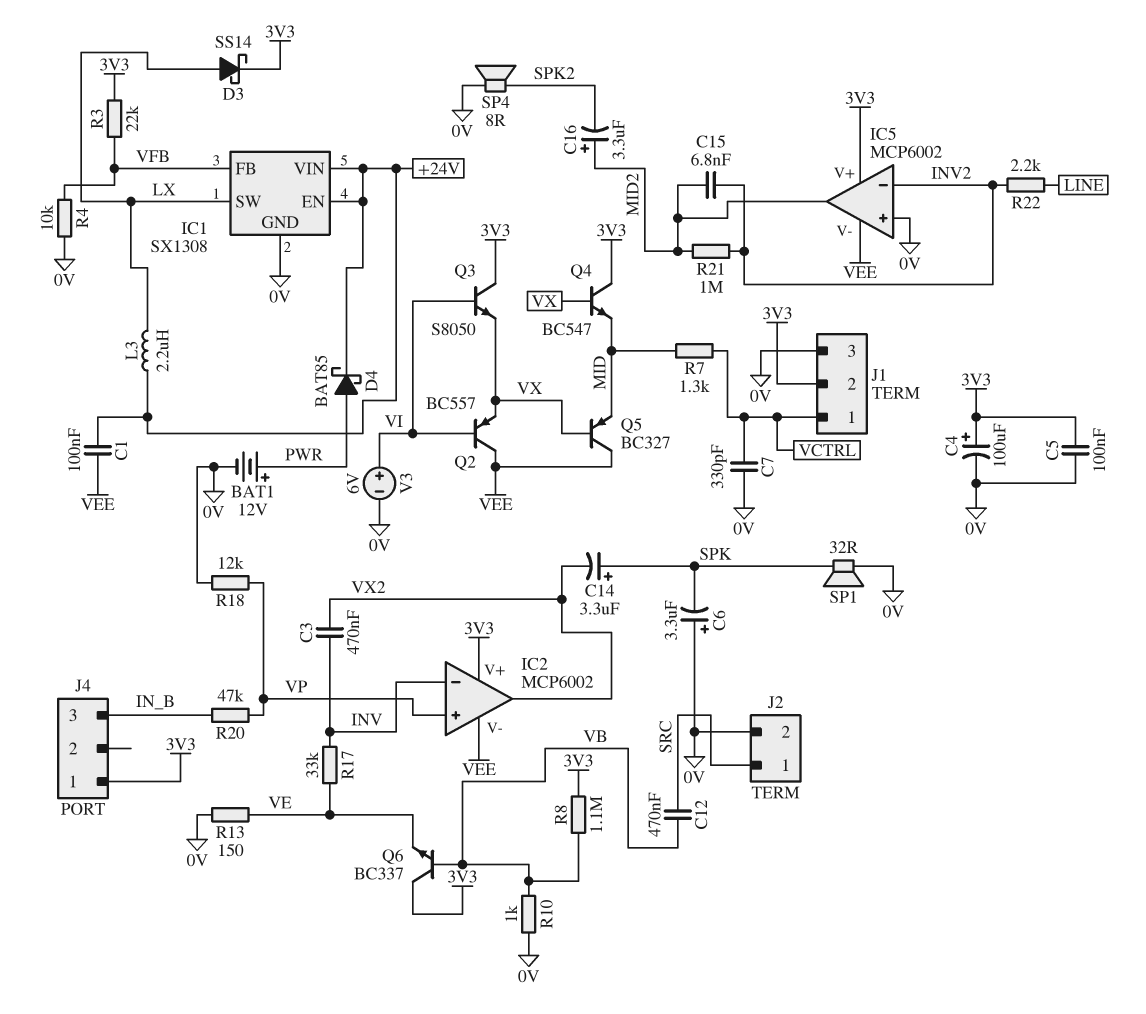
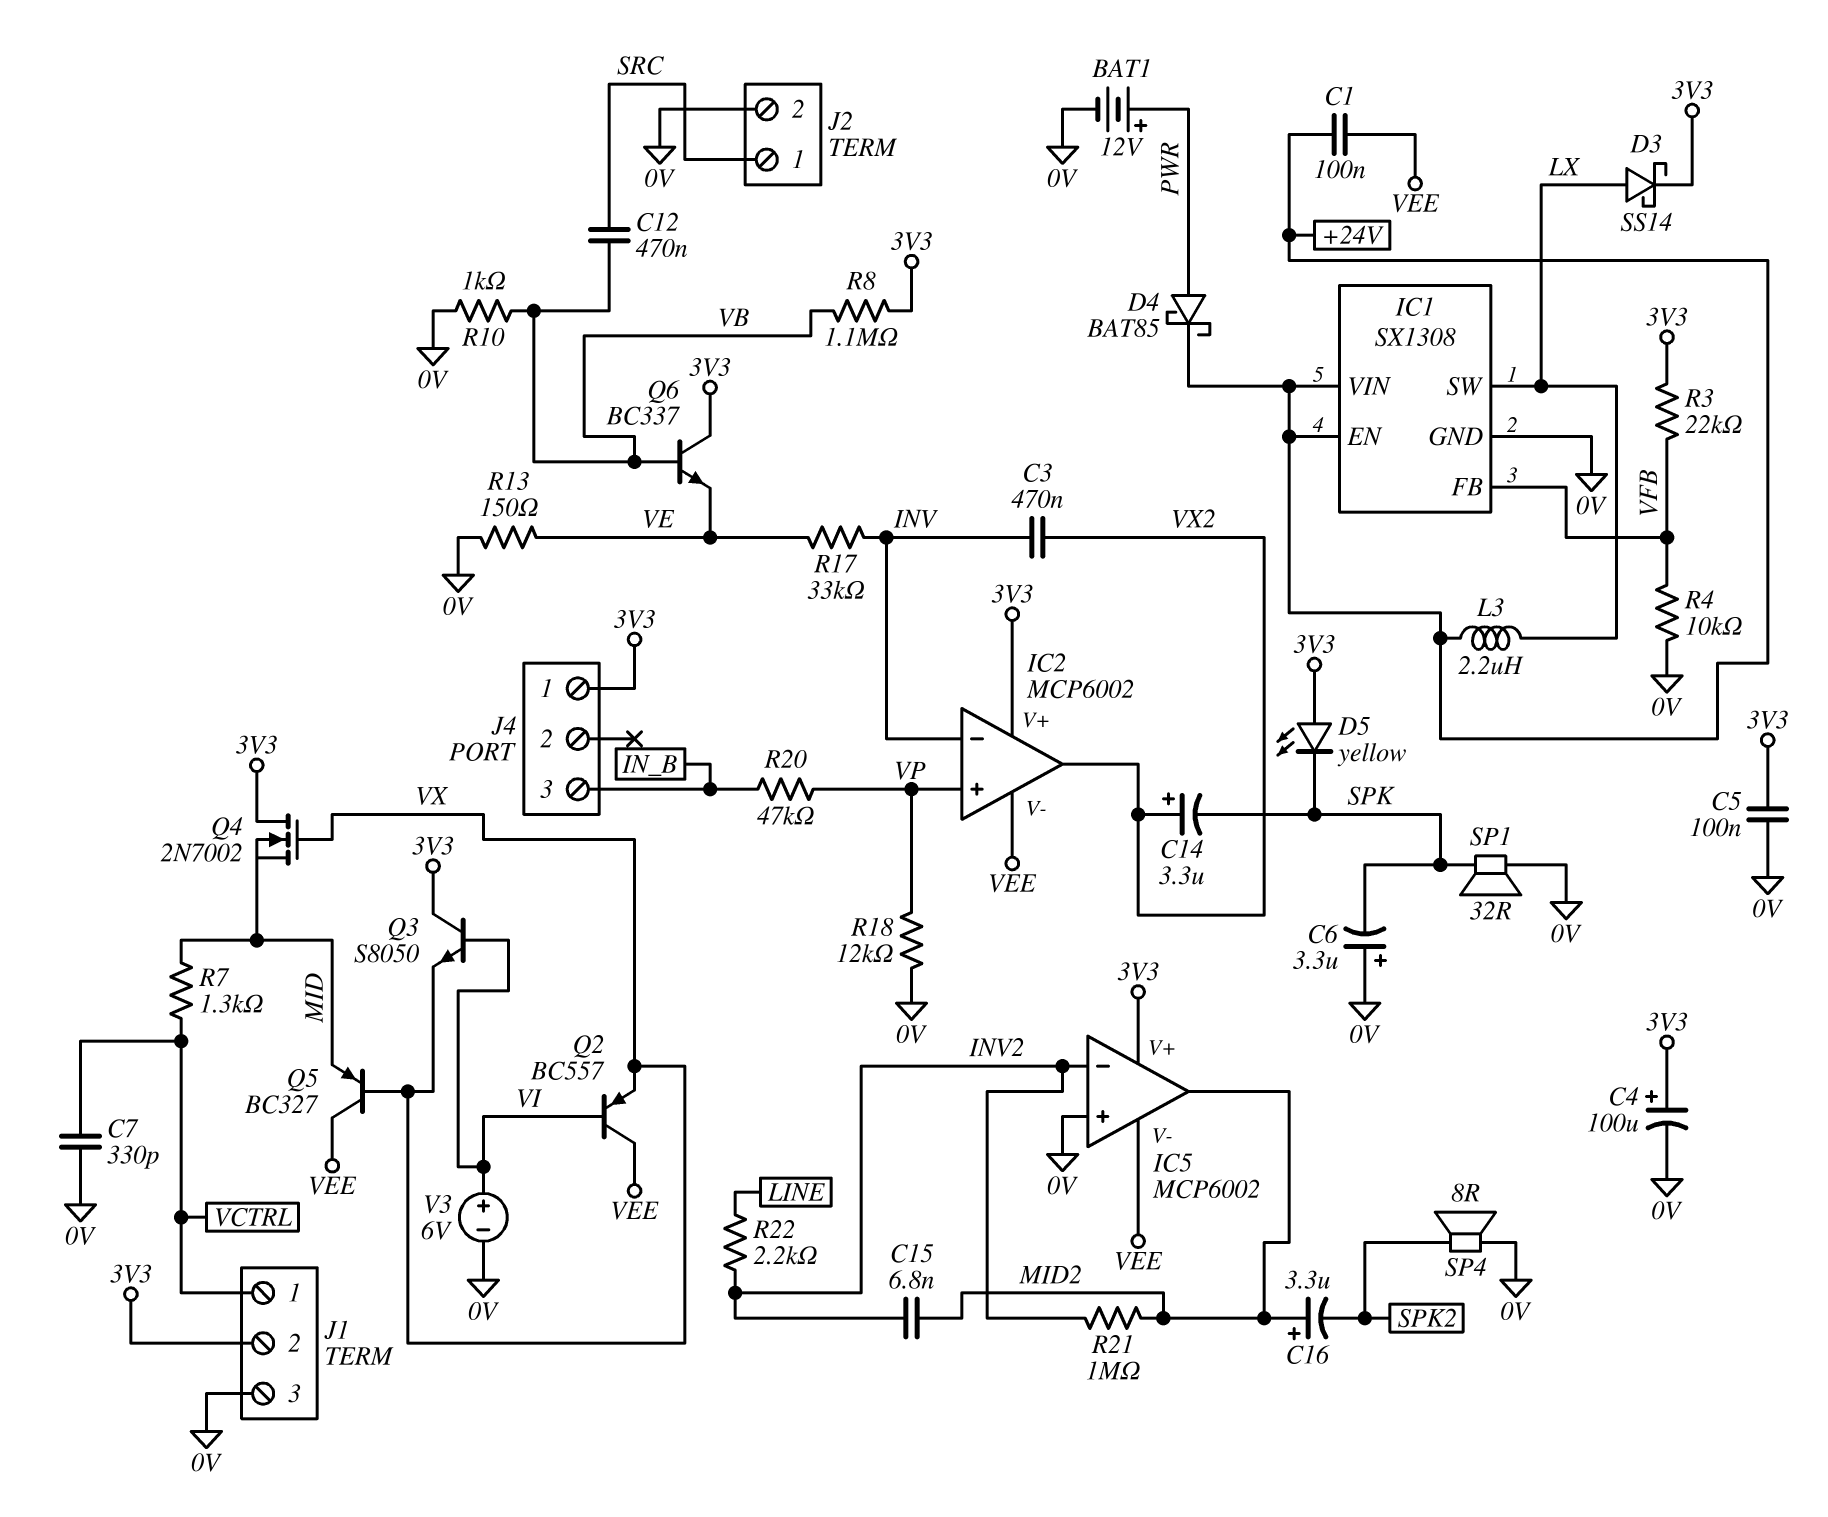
C14: 3.3uF (plus SPK, minus VX2) -> 3.3uF (plus VX2, minus SPK)
D5: none -> LED yellow (A 3V3, K SPK)
Q4: NPN BC547 (B VX, C 3V3, E MID) -> NMOS 2N7002 (G VX, D 3V3, S MID)

